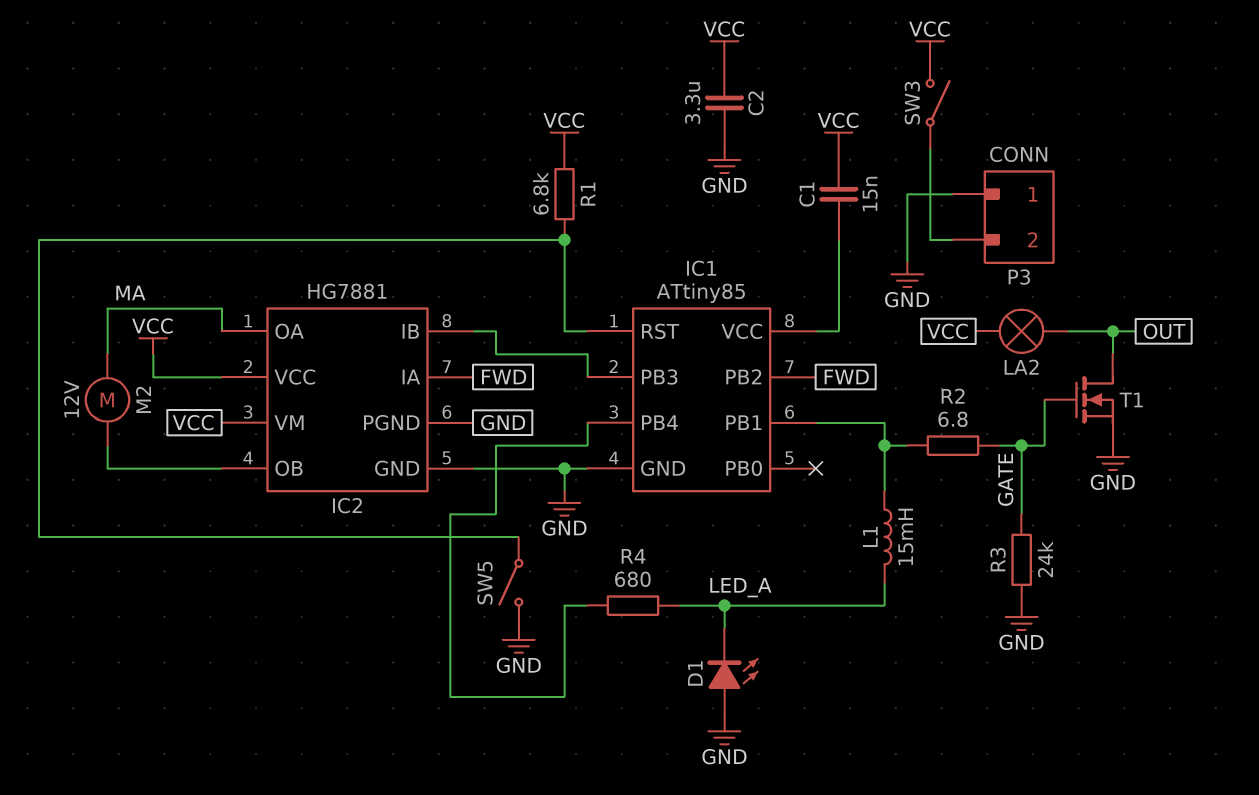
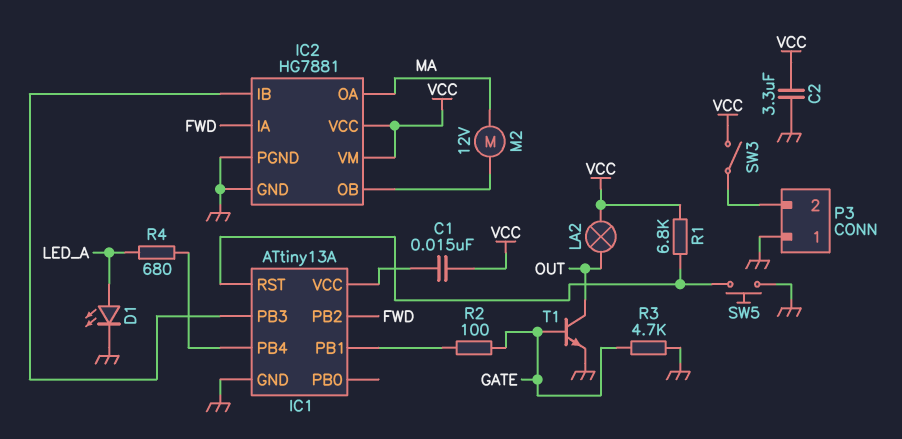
D1: LED (A GND, K LED_A) -> LED (A LED_A, K GND)
IC1: ATtiny85 -> ATtiny13A
L1: 15mH (IC1/PB1, LED_A) -> none
R2: 6.8 (GATE, IC1/PB1) -> 100 (GATE, IC1/PB1)
R3: 24k (GATE, GND) -> 4.7k (GATE, GND)
SW5: switch (GND, IC1/RST) -> button (GND, IC1/RST)
T1: NMOS (G GATE, D OUT, S GND) -> NPN (B GATE, C OUT, E GND)

